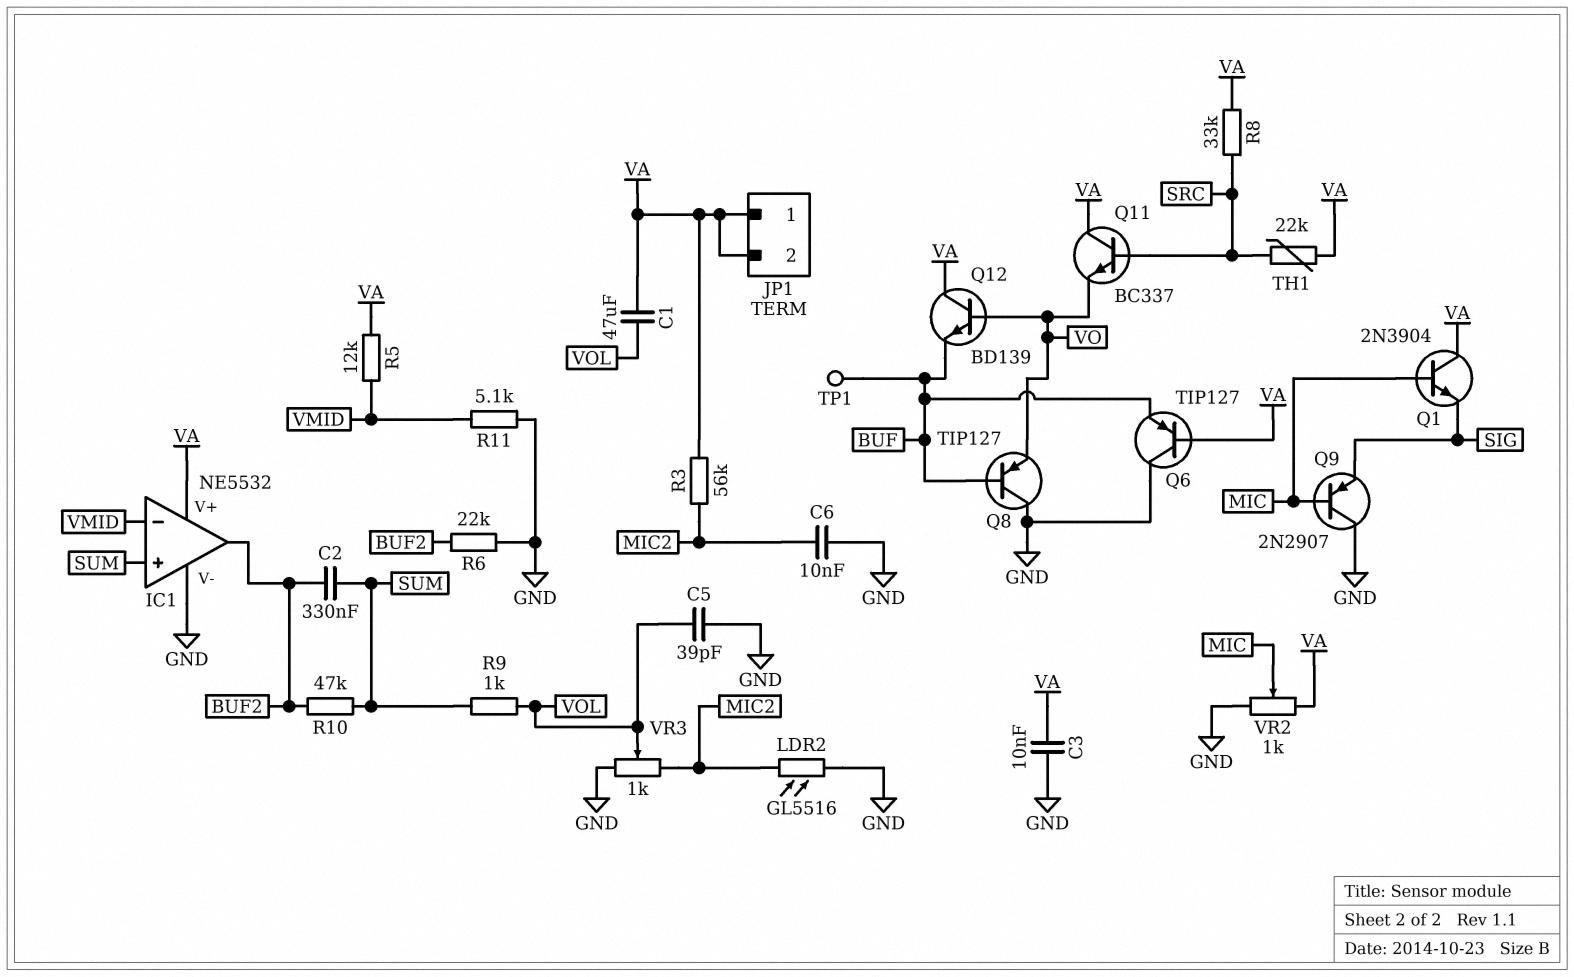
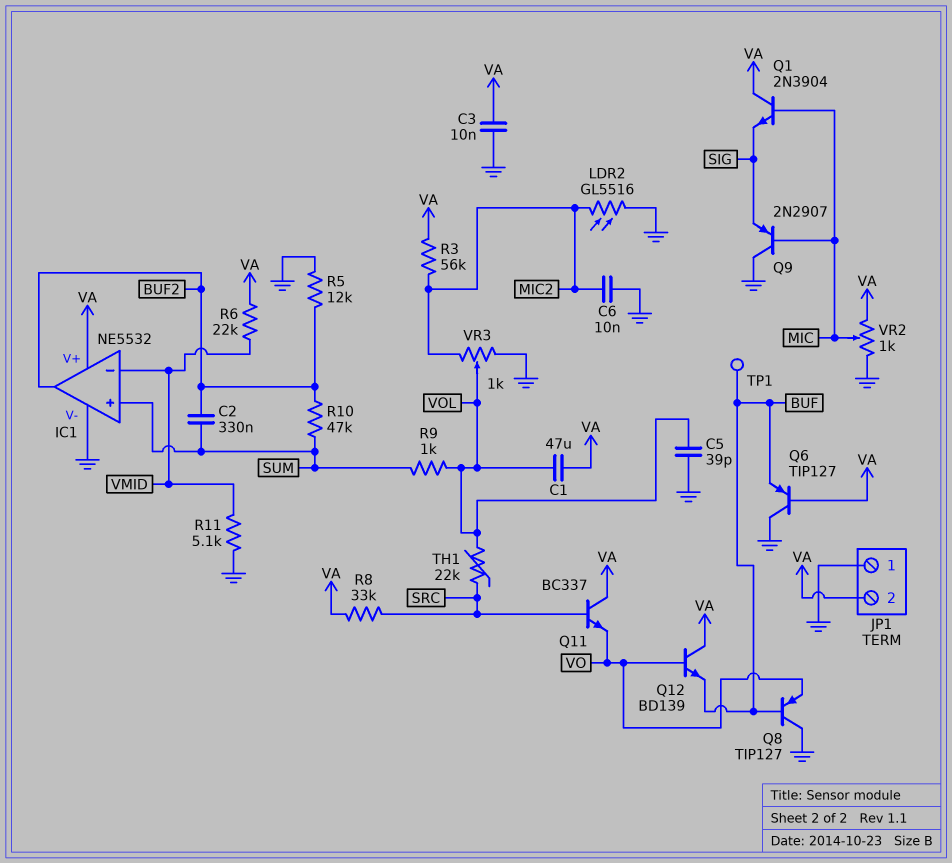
JP1 pin 1: VA -> GND
R5: 12k (VA, VMID) -> 12k (BUF2, GND)
R6: 22k (BUF2, GND) -> 22k (VA, VMID)
TH1: 22k (SRC, VA) -> 22k (SRC, VOL)

